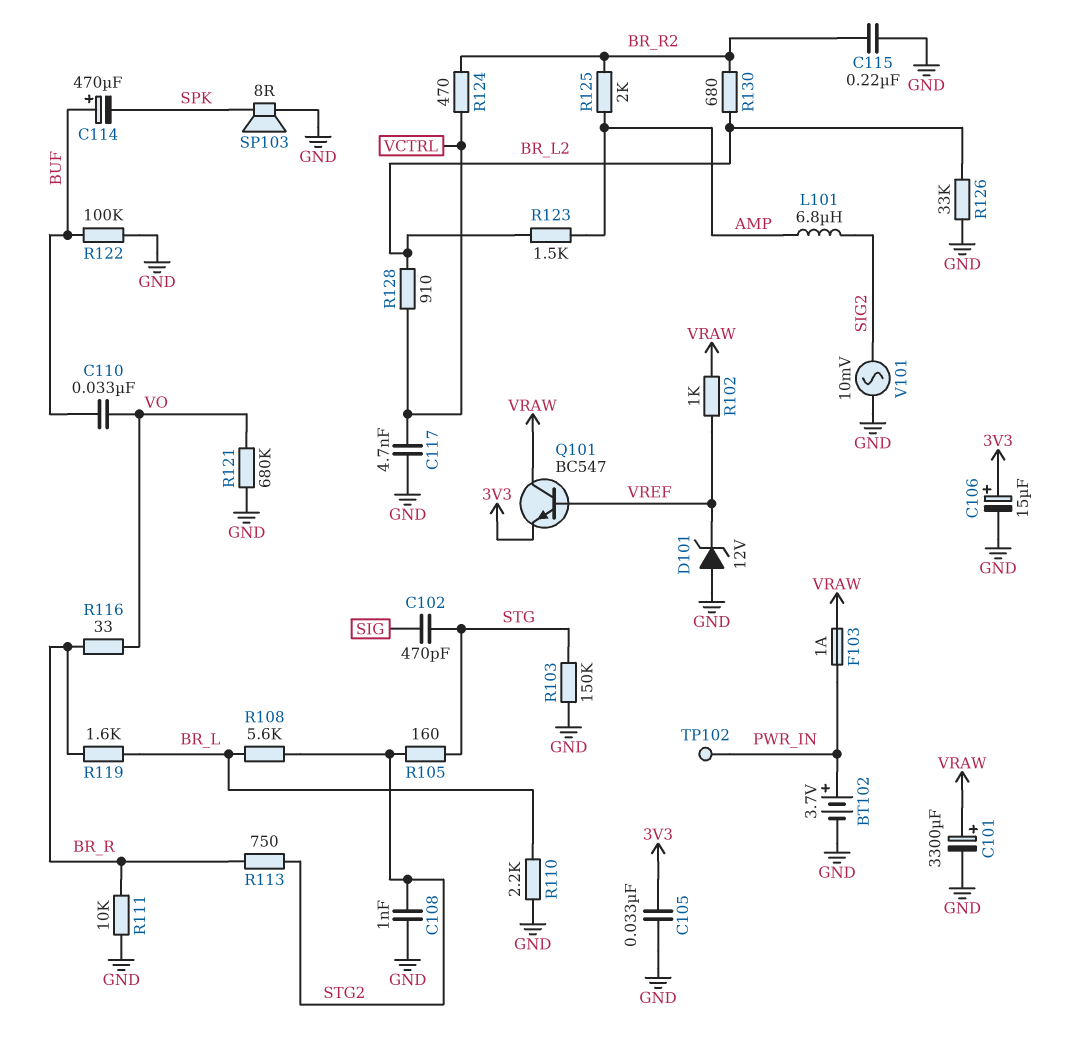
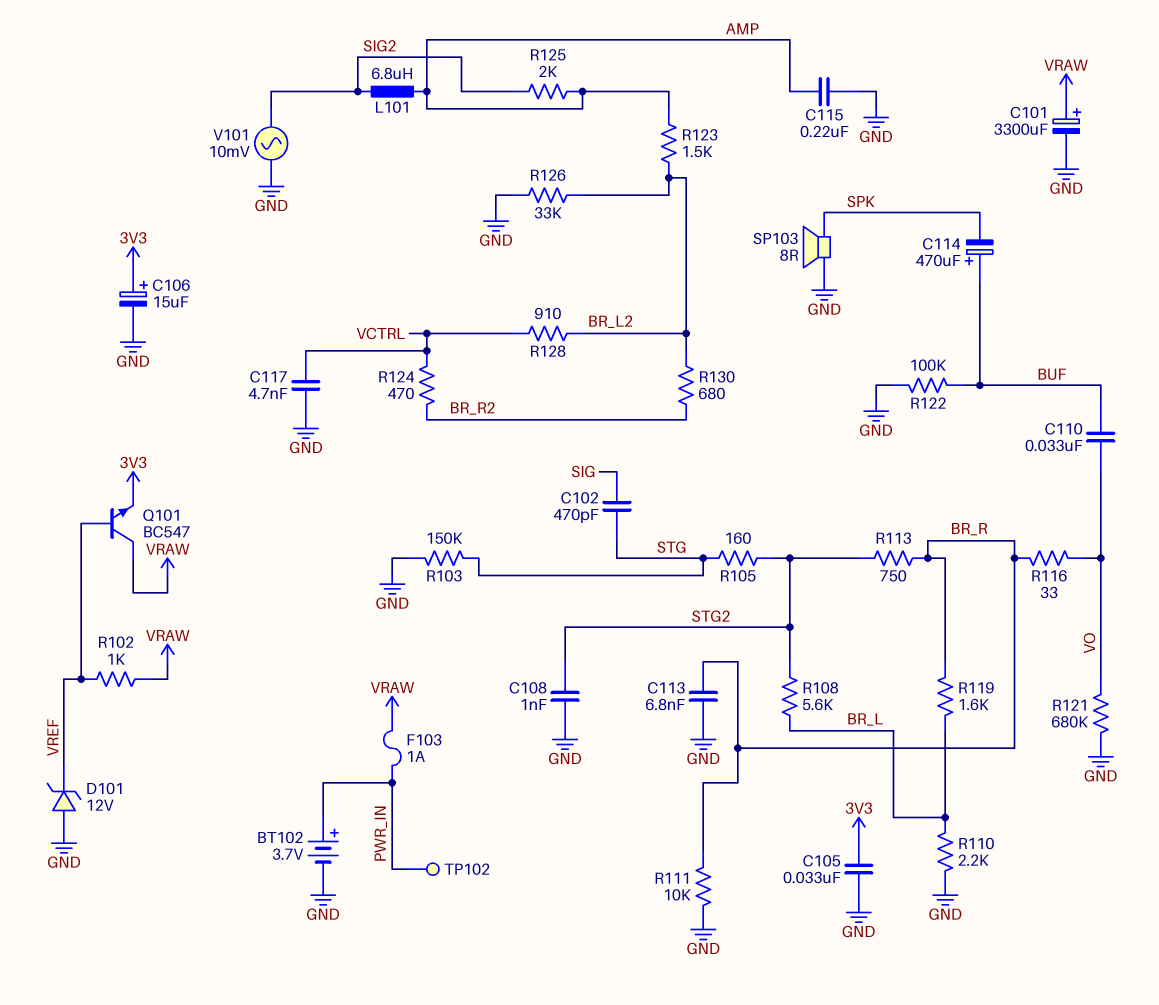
C113: none -> 6.8nF (BR_R, GND)
C115: 220nF (BR_R2, GND) -> 220nF (AMP, GND)
R125: 2k (AMP, BR_R2) -> 2k (AMP, SIG2)

